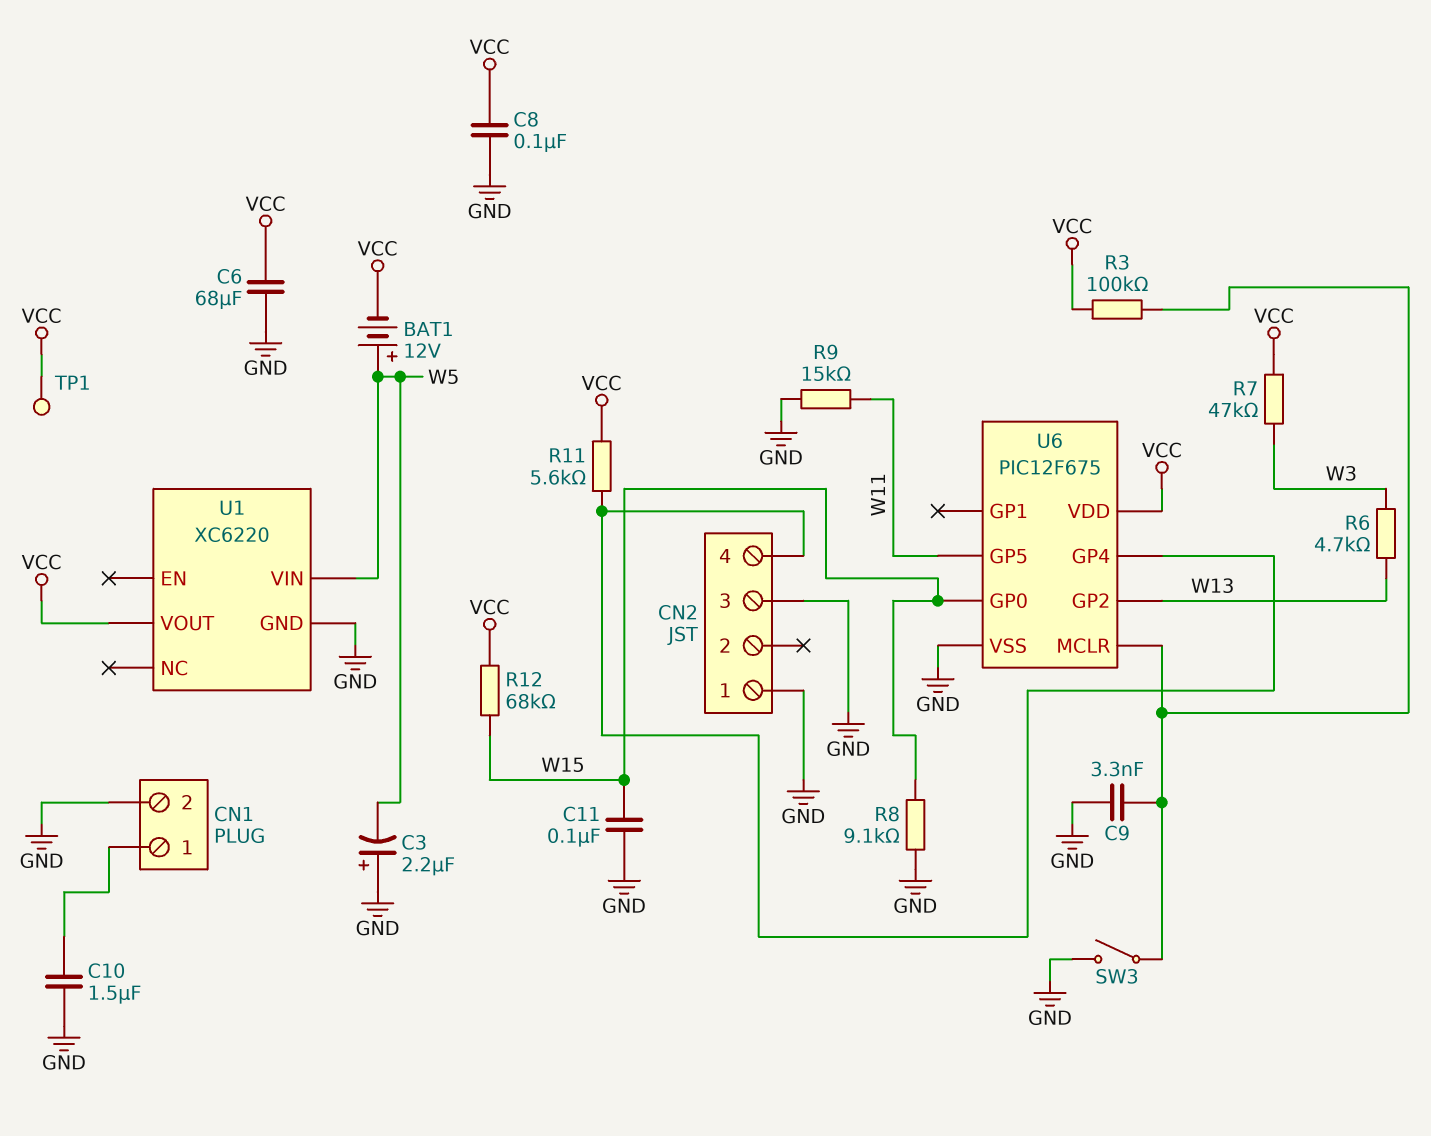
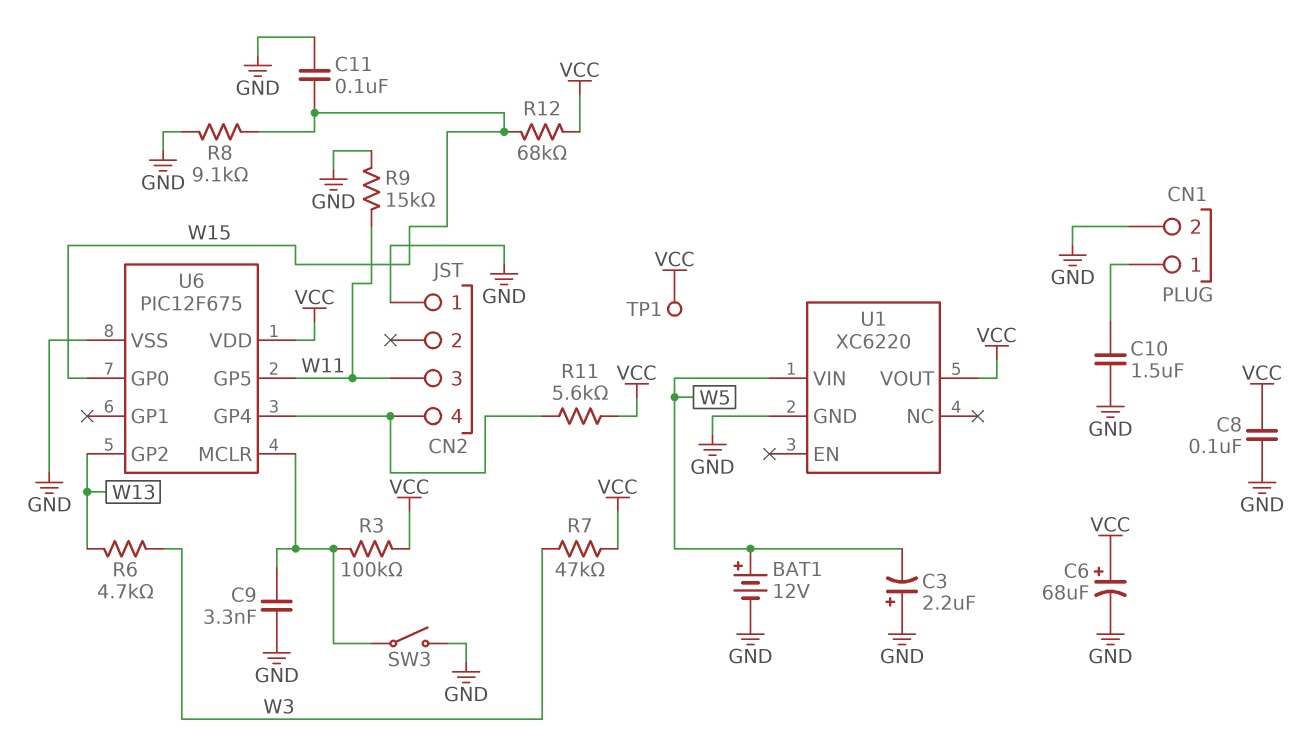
BAT1: 12V (plus W5, minus VCC) -> 12V (plus W5, minus GND)
C6: 68uF (GND, VCC) -> 68uF (plus VCC, minus GND)
CN2 pin 3: GND -> W11

